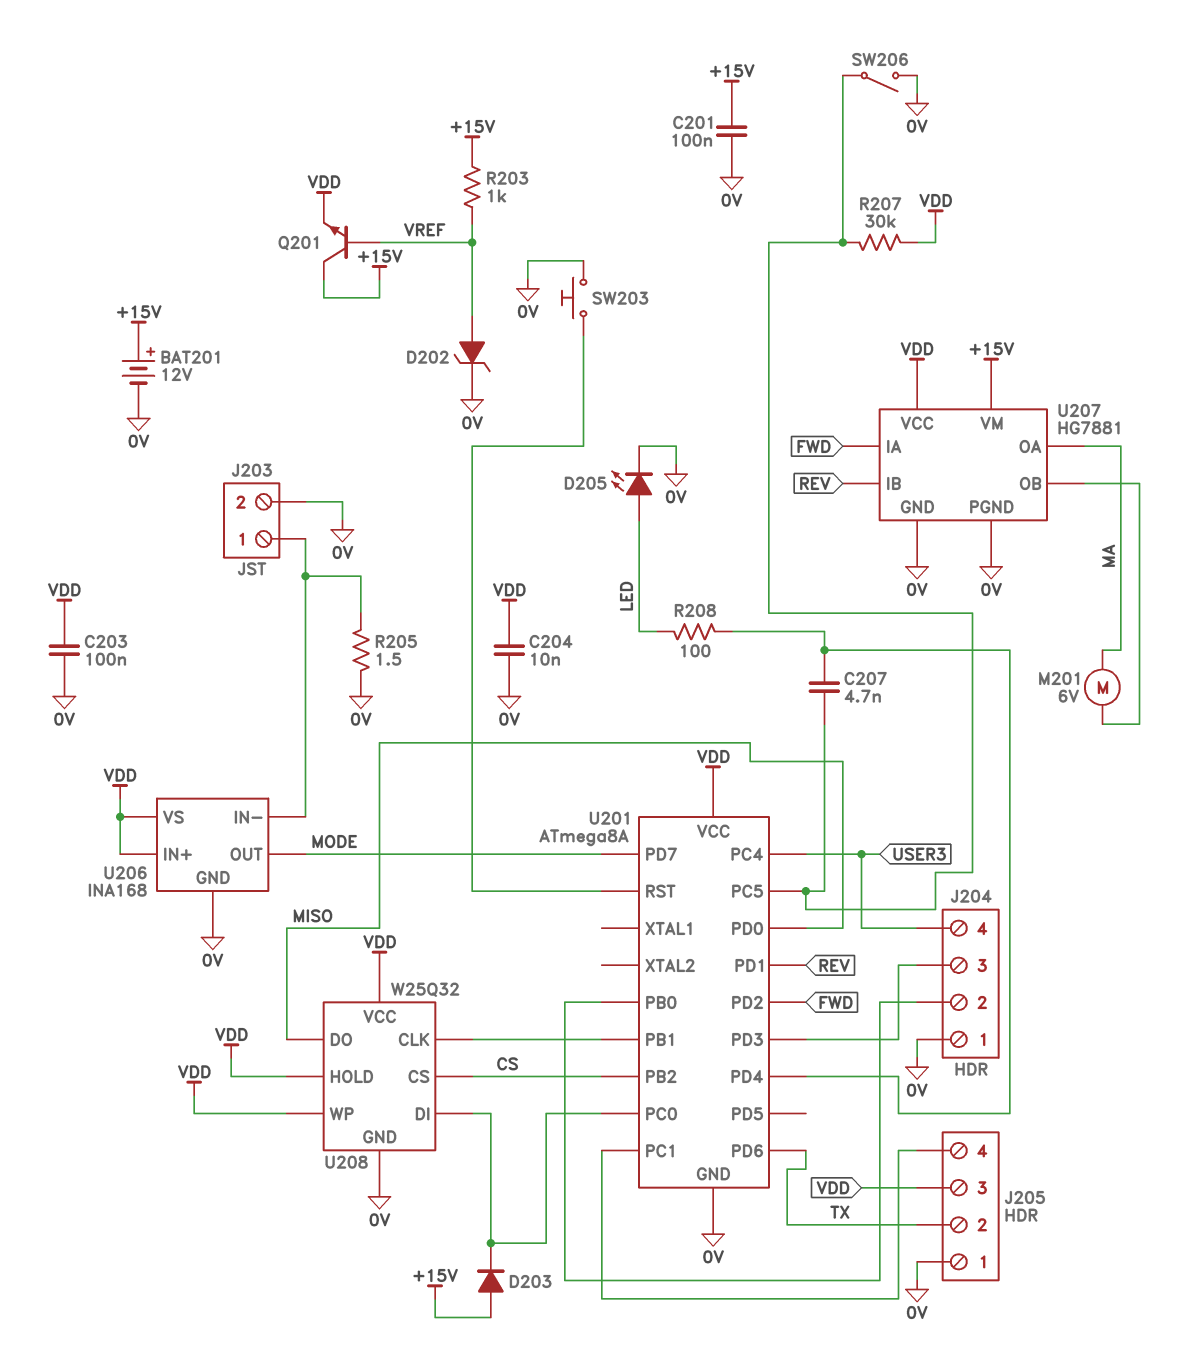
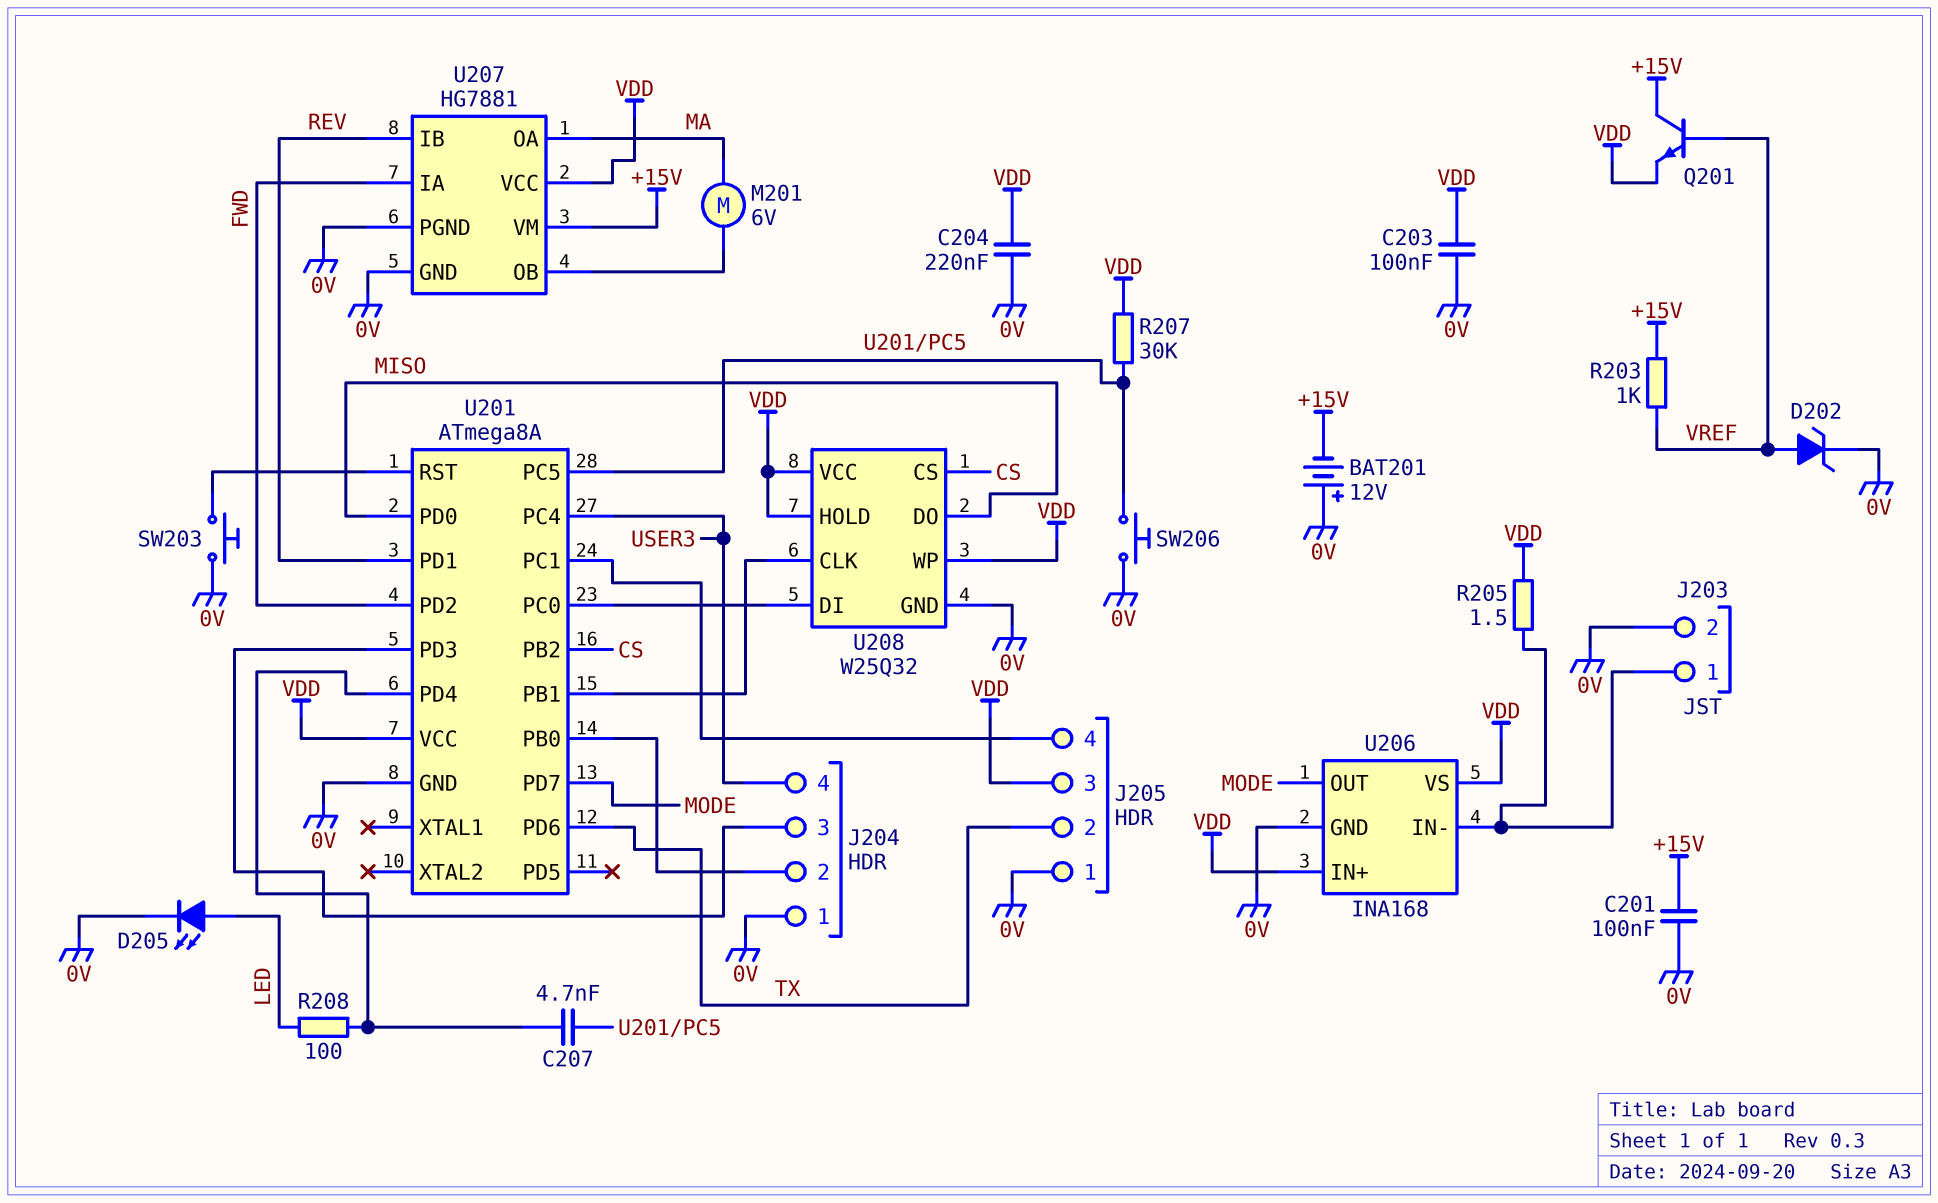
BAT201: 12V (plus +15V, minus 0V) -> 12V (plus 0V, minus +15V)
C204: 10nF (0V, VDD) -> 220nF (0V, VDD)
D203: diode (A +15V, K U201/PC0) -> none
R205: 1.5 (0V, J203/1) -> 1.5 (J203/1, VDD)
SW206: switch (0V, U201/PC5) -> button (0V, U201/PC5)

